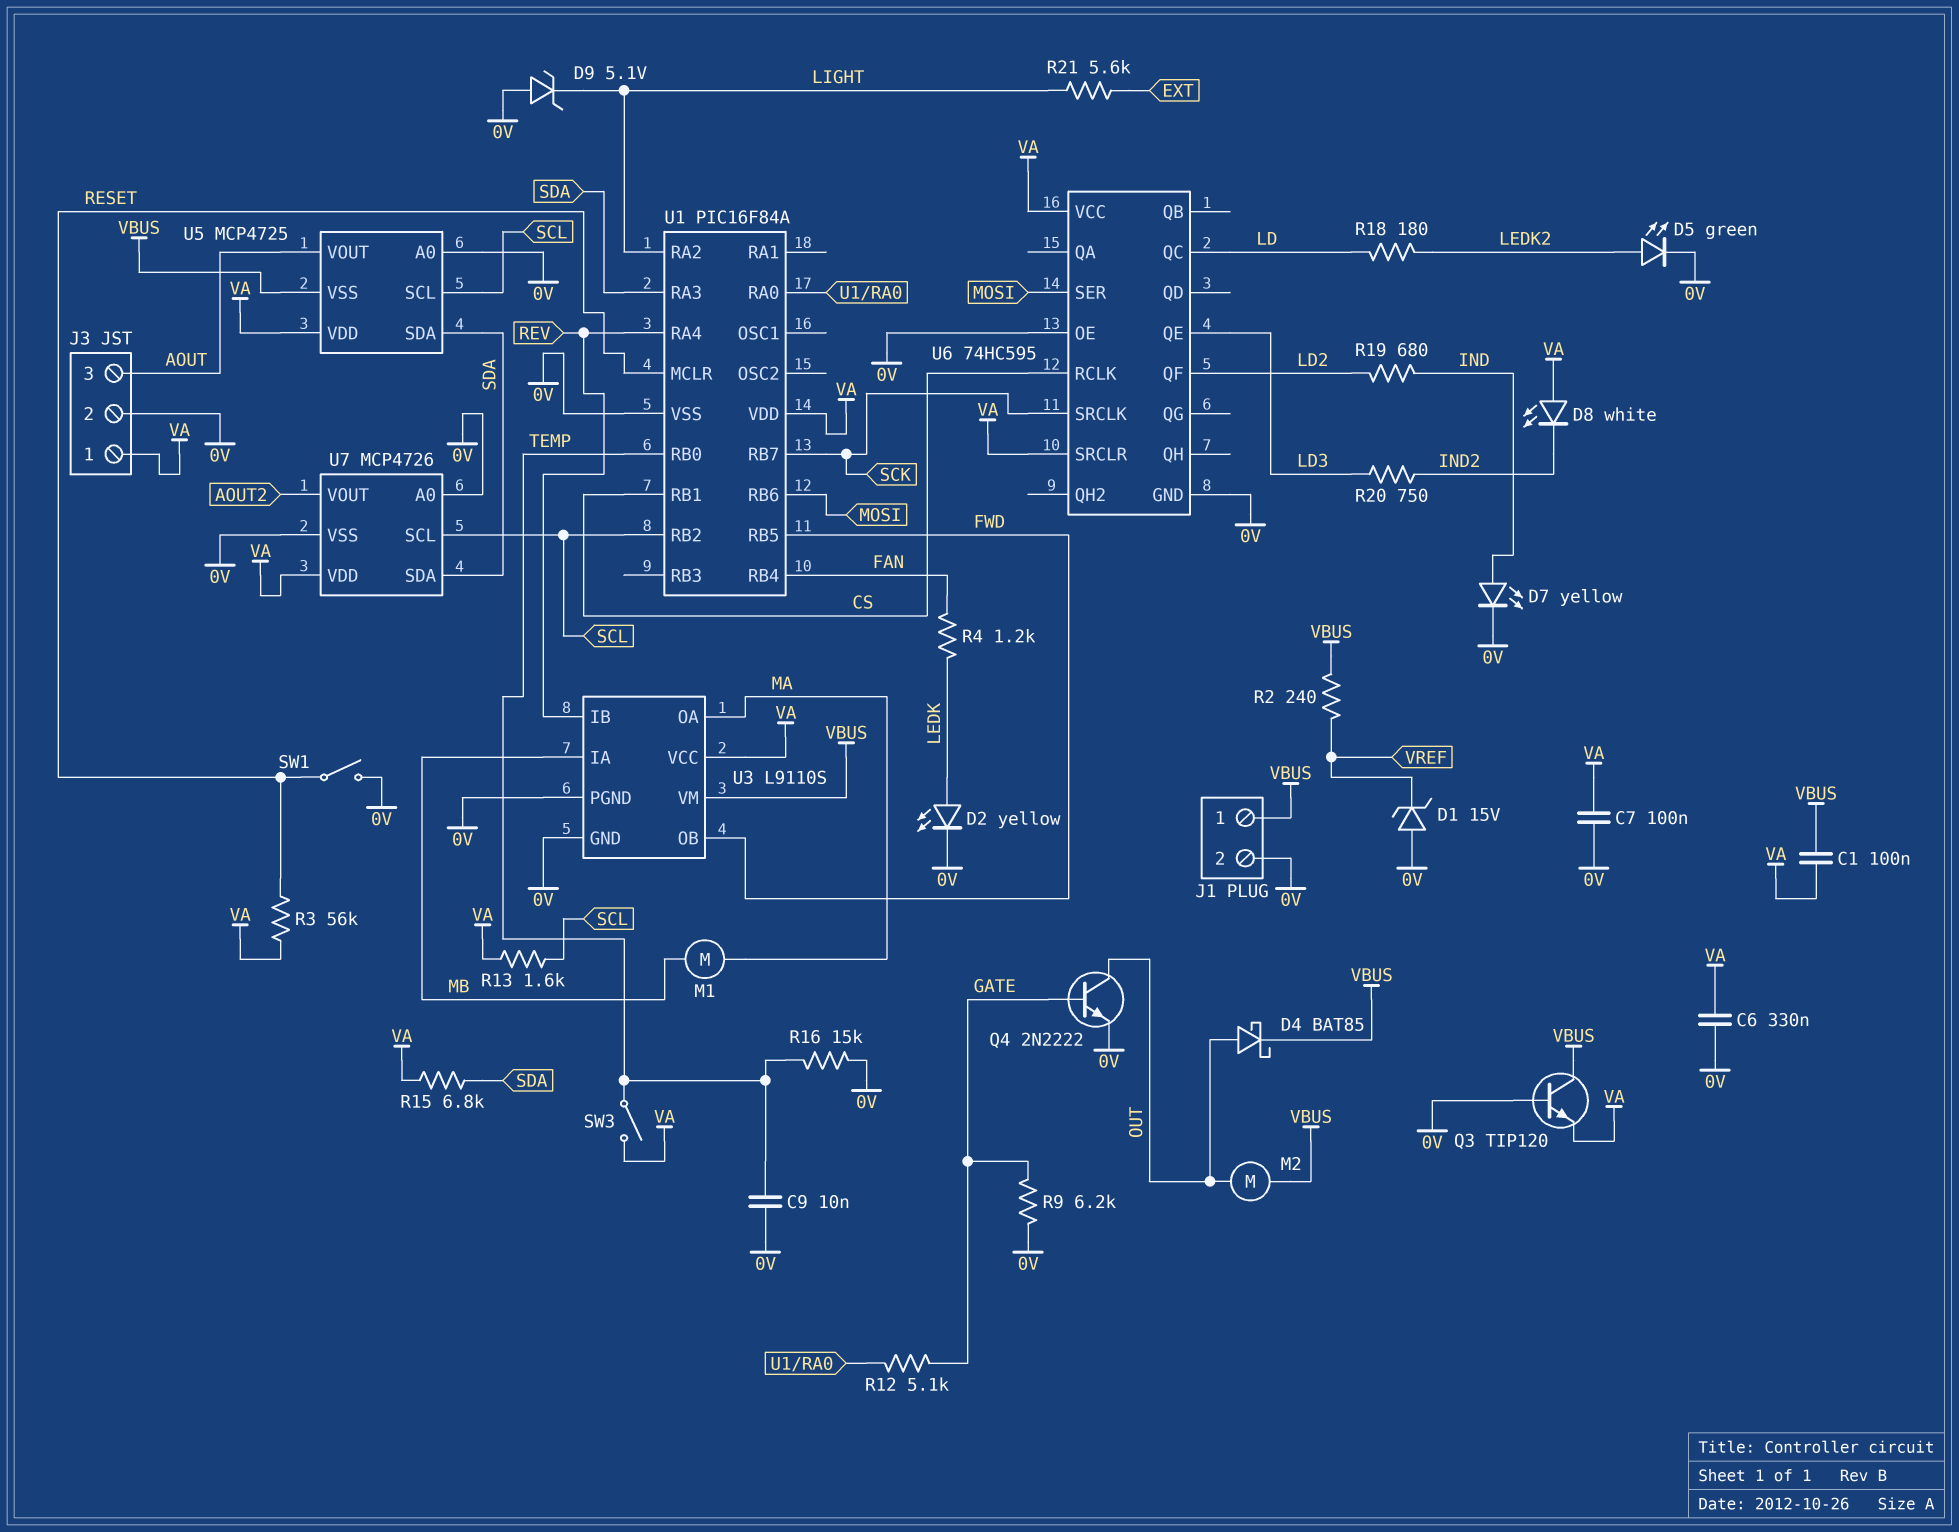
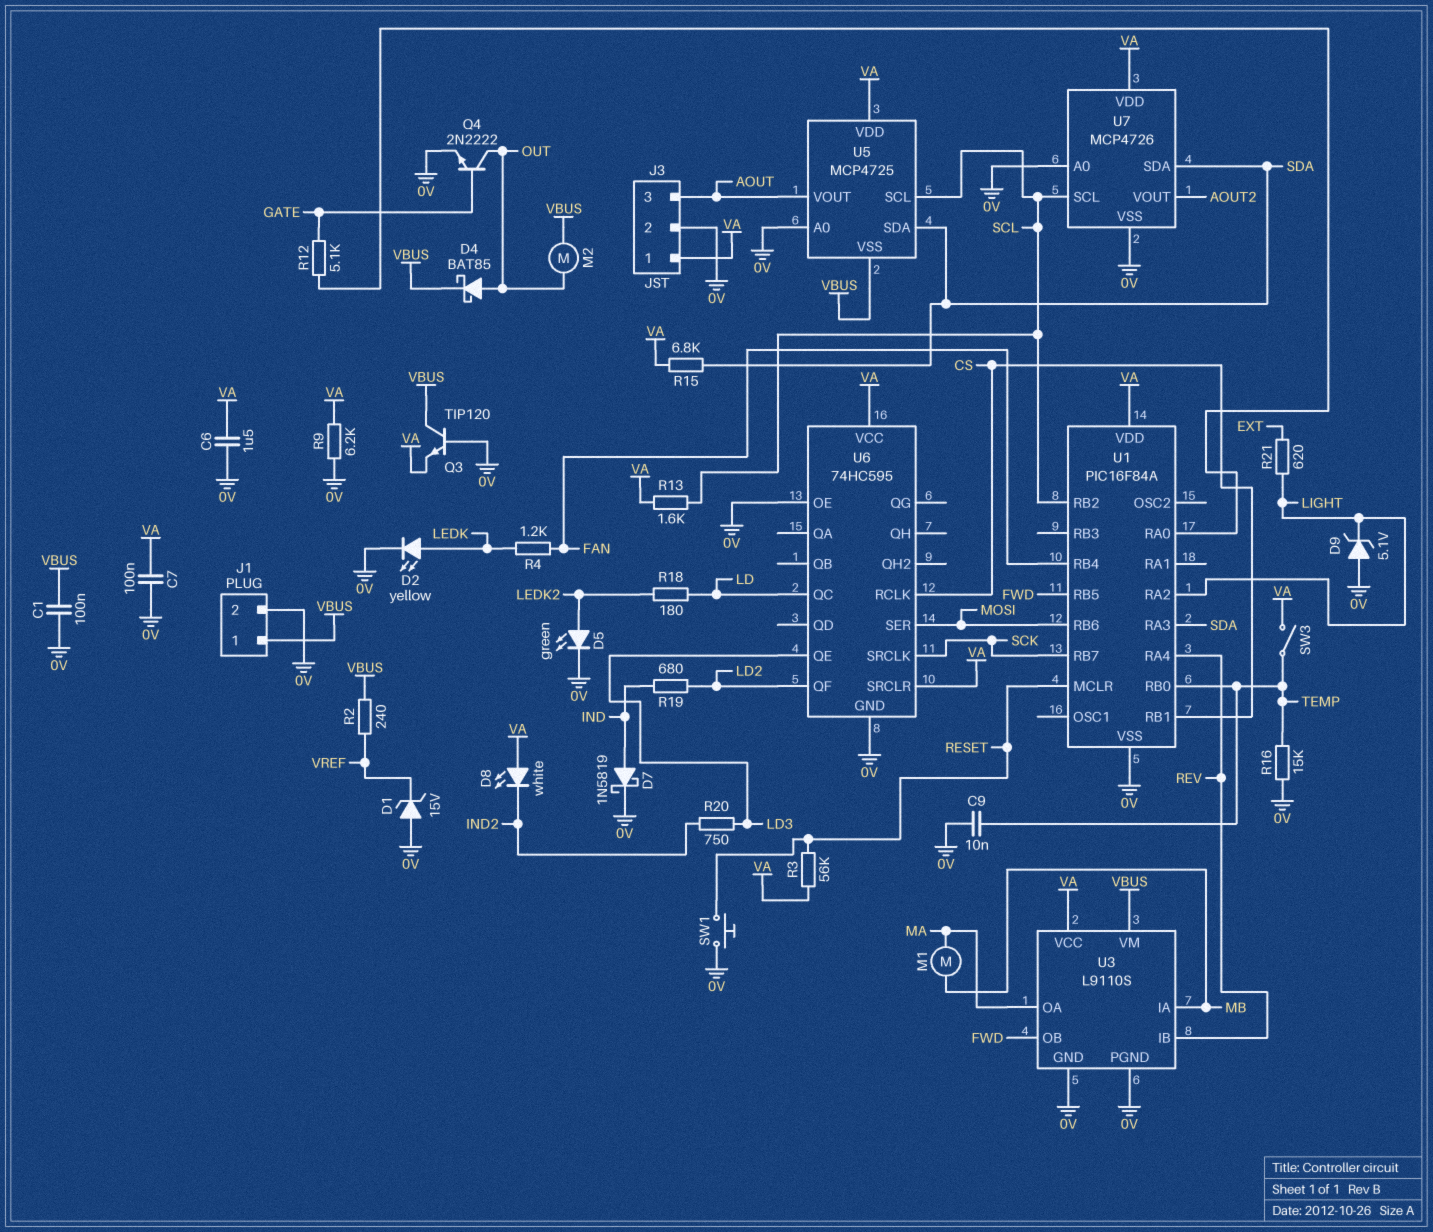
C1: 100nF (VA, VBUS) -> 100nF (0V, VBUS)
C6: 330nF (0V, VA) -> 1.5uF (0V, VA)
D7: LED yellow (A IND, K 0V) -> schottky 1N5819 (A IND, K 0V)
R9: 6.2k (0V, GATE) -> 6.2k (0V, VA)
R21: 5.6k (EXT, LIGHT) -> 620 (EXT, LIGHT)
SW1: switch (0V, RESET) -> button (0V, RESET)

